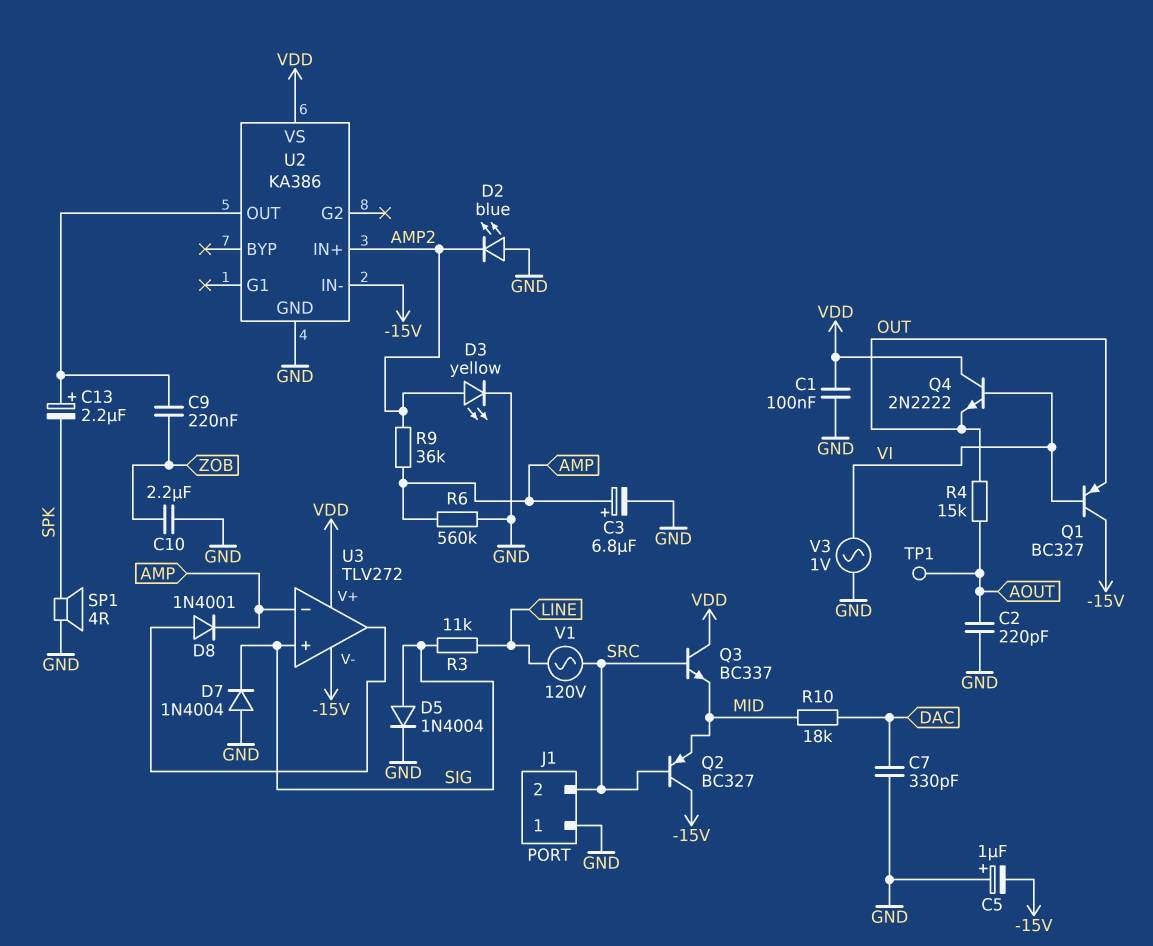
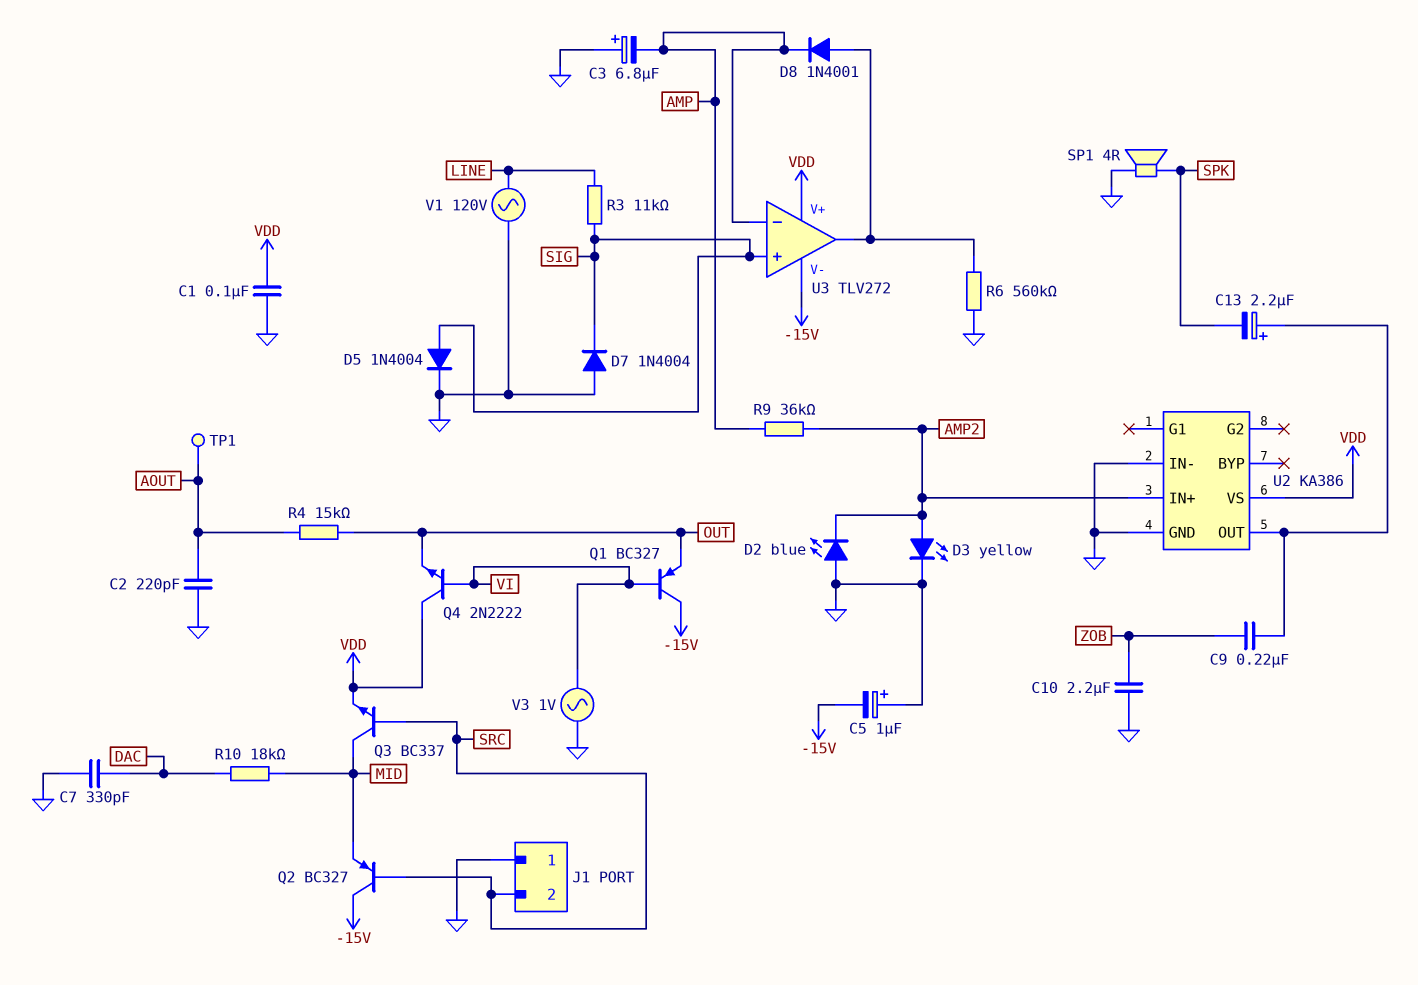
C3: 6.8uF (plus AMP, minus GND) -> 6.8uF (plus GND, minus AMP)
Q3: NPN BC337 (B SRC, C VDD, E MID) -> NPN BC337 (B SRC, C MID, E VDD)
R6: 560k (AMP, GND) -> 560k (GND, U3/out)
U2 pin IN-: -15V -> GND
V1: AC 120V (LINE, SRC) -> AC 120V (GND, LINE)

